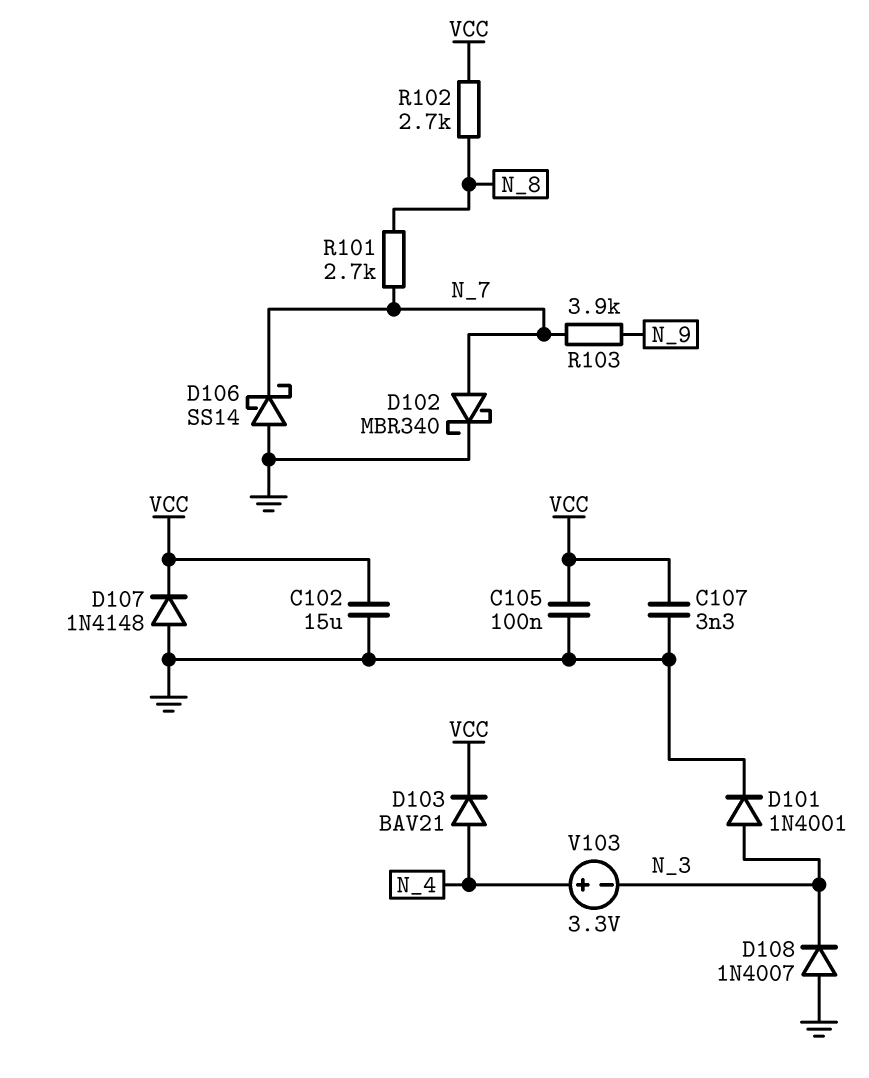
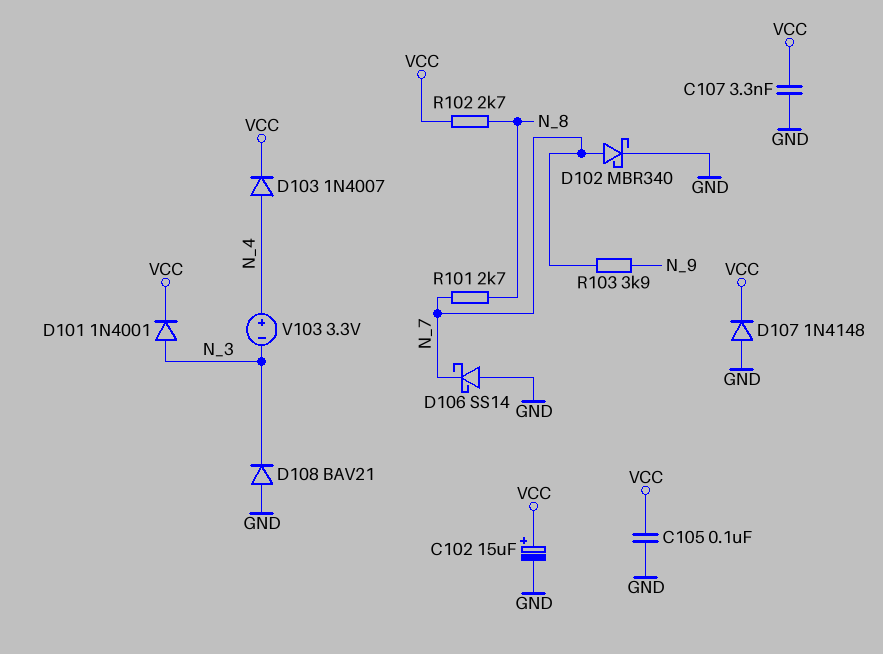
C102: 15uF (GND, VCC) -> 15uF (plus VCC, minus GND)
D101: diode 1N4001 (A N_3, K GND) -> diode 1N4001 (A N_3, K VCC)
D103: diode BAV21 (A N_4, K VCC) -> diode 1N4007 (A N_4, K VCC)
D108: diode 1N4007 (A GND, K N_3) -> diode BAV21 (A GND, K N_3)

